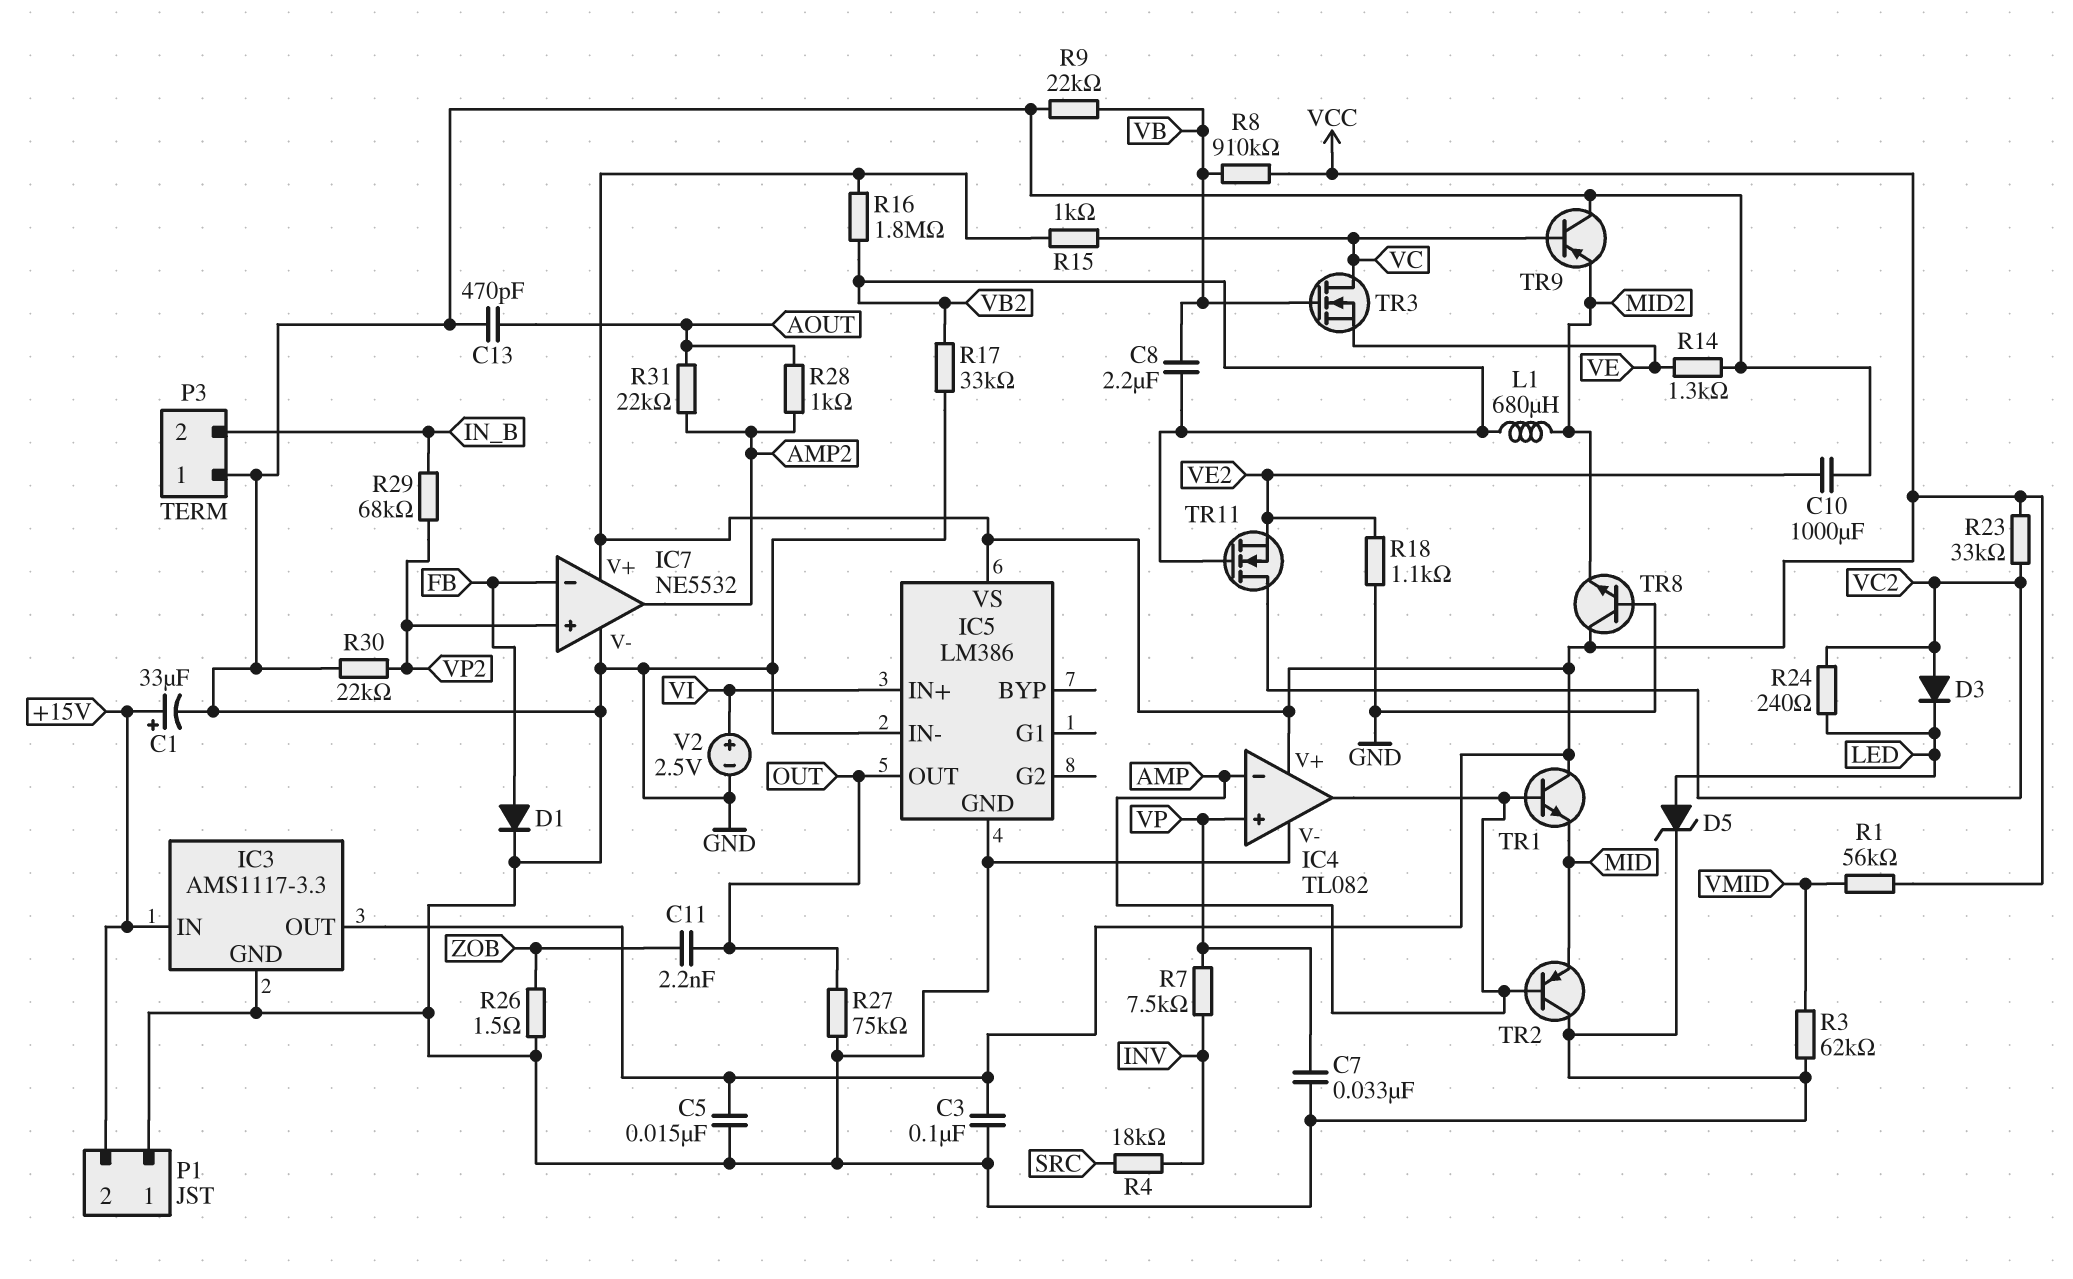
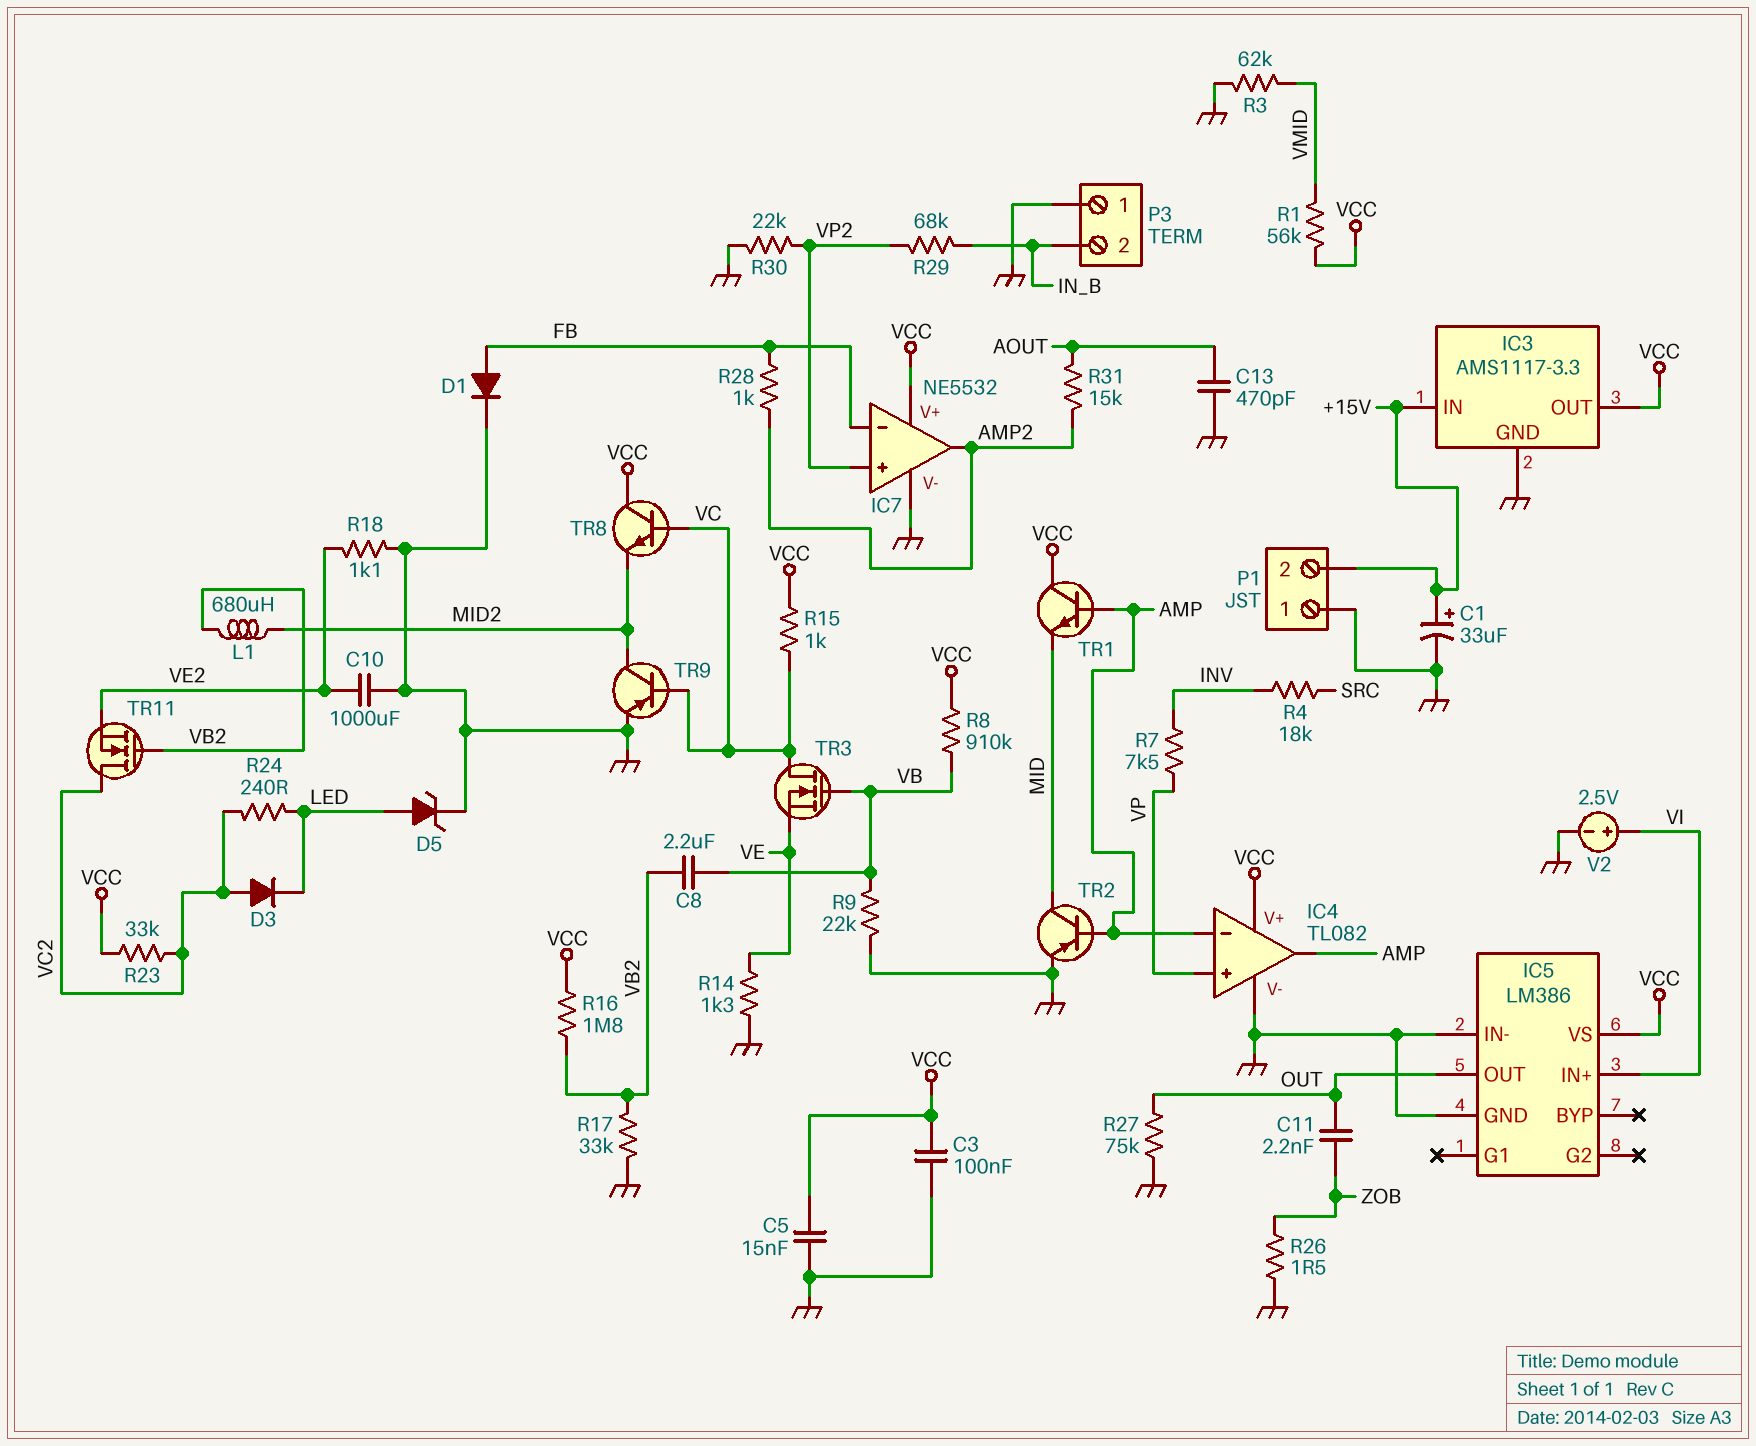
C7: 33nF (GND, VP) -> none
R28: 1k (AMP2, AOUT) -> 1k (AMP2, FB)
R31: 22k (AMP2, AOUT) -> 15k (AMP2, AOUT)
TR2: PNP (B AMP, C GND, E MID) -> PNP (B AMP, C MID, E GND)
TR8: NPN (B GND, C VCC, E MID2) -> NPN (B VC, C VCC, E MID2)
TR9: PNP (B VC, C GND, E MID2) -> PNP (B VC, C MID2, E GND)

